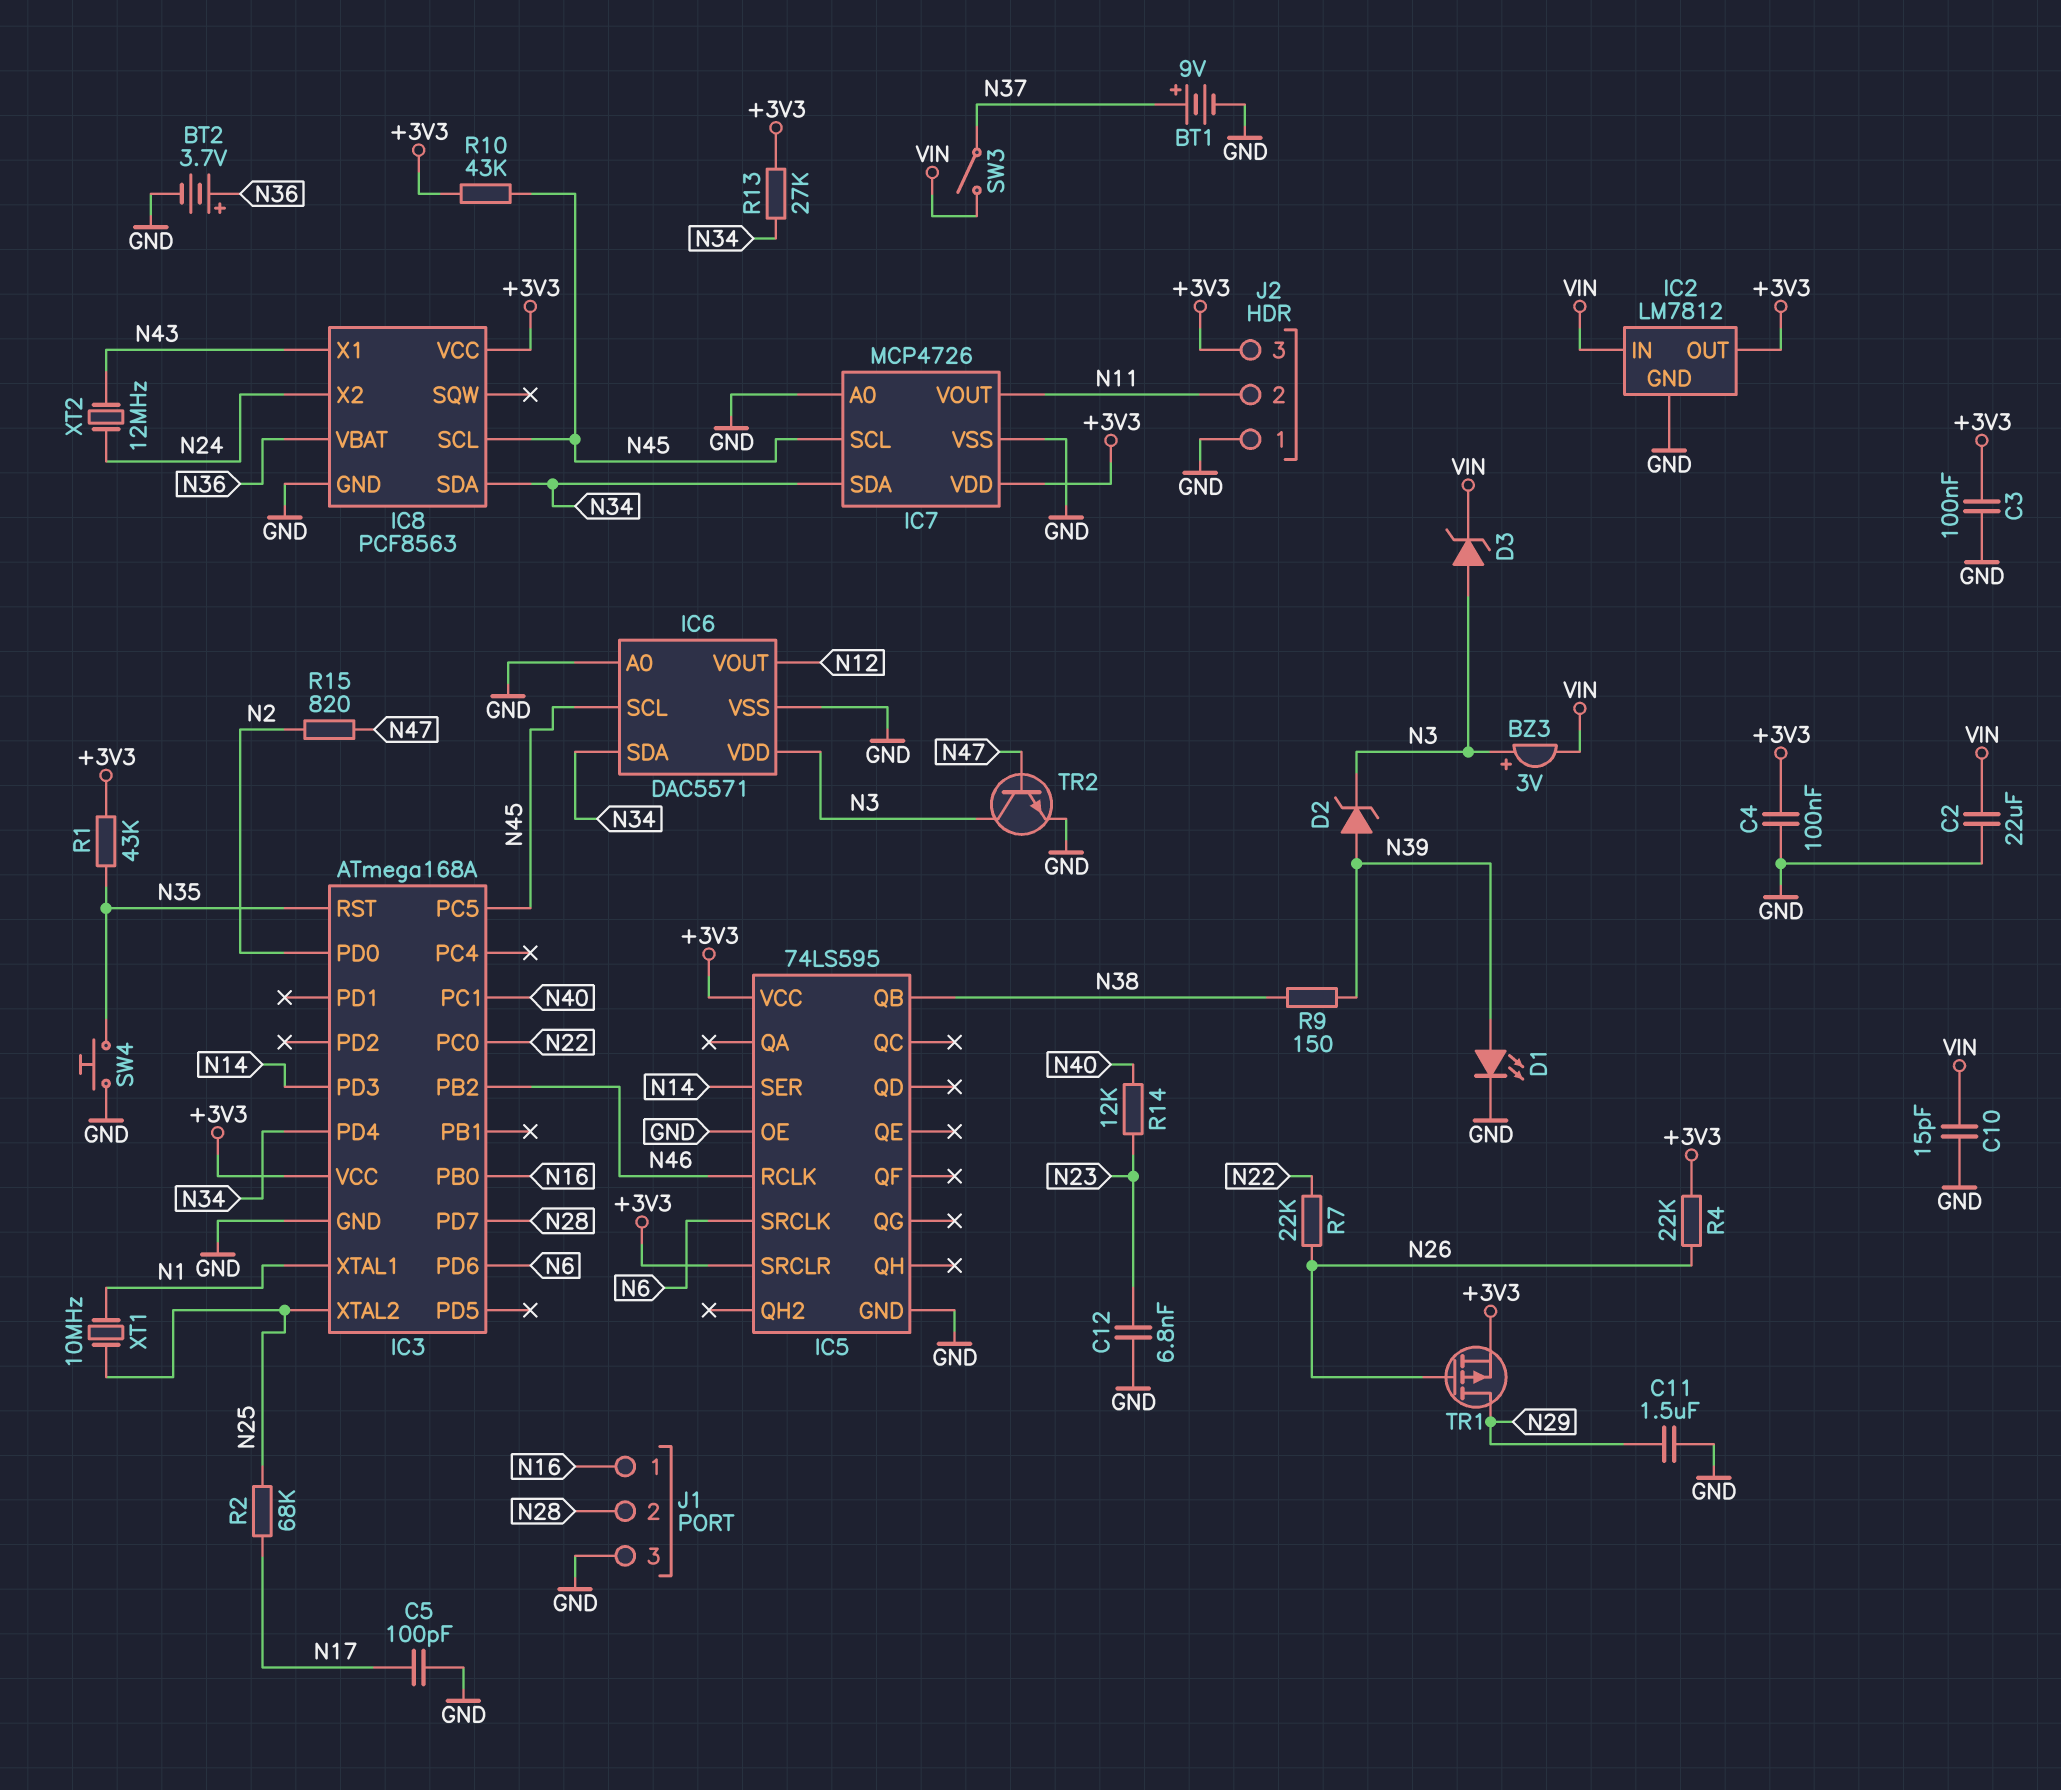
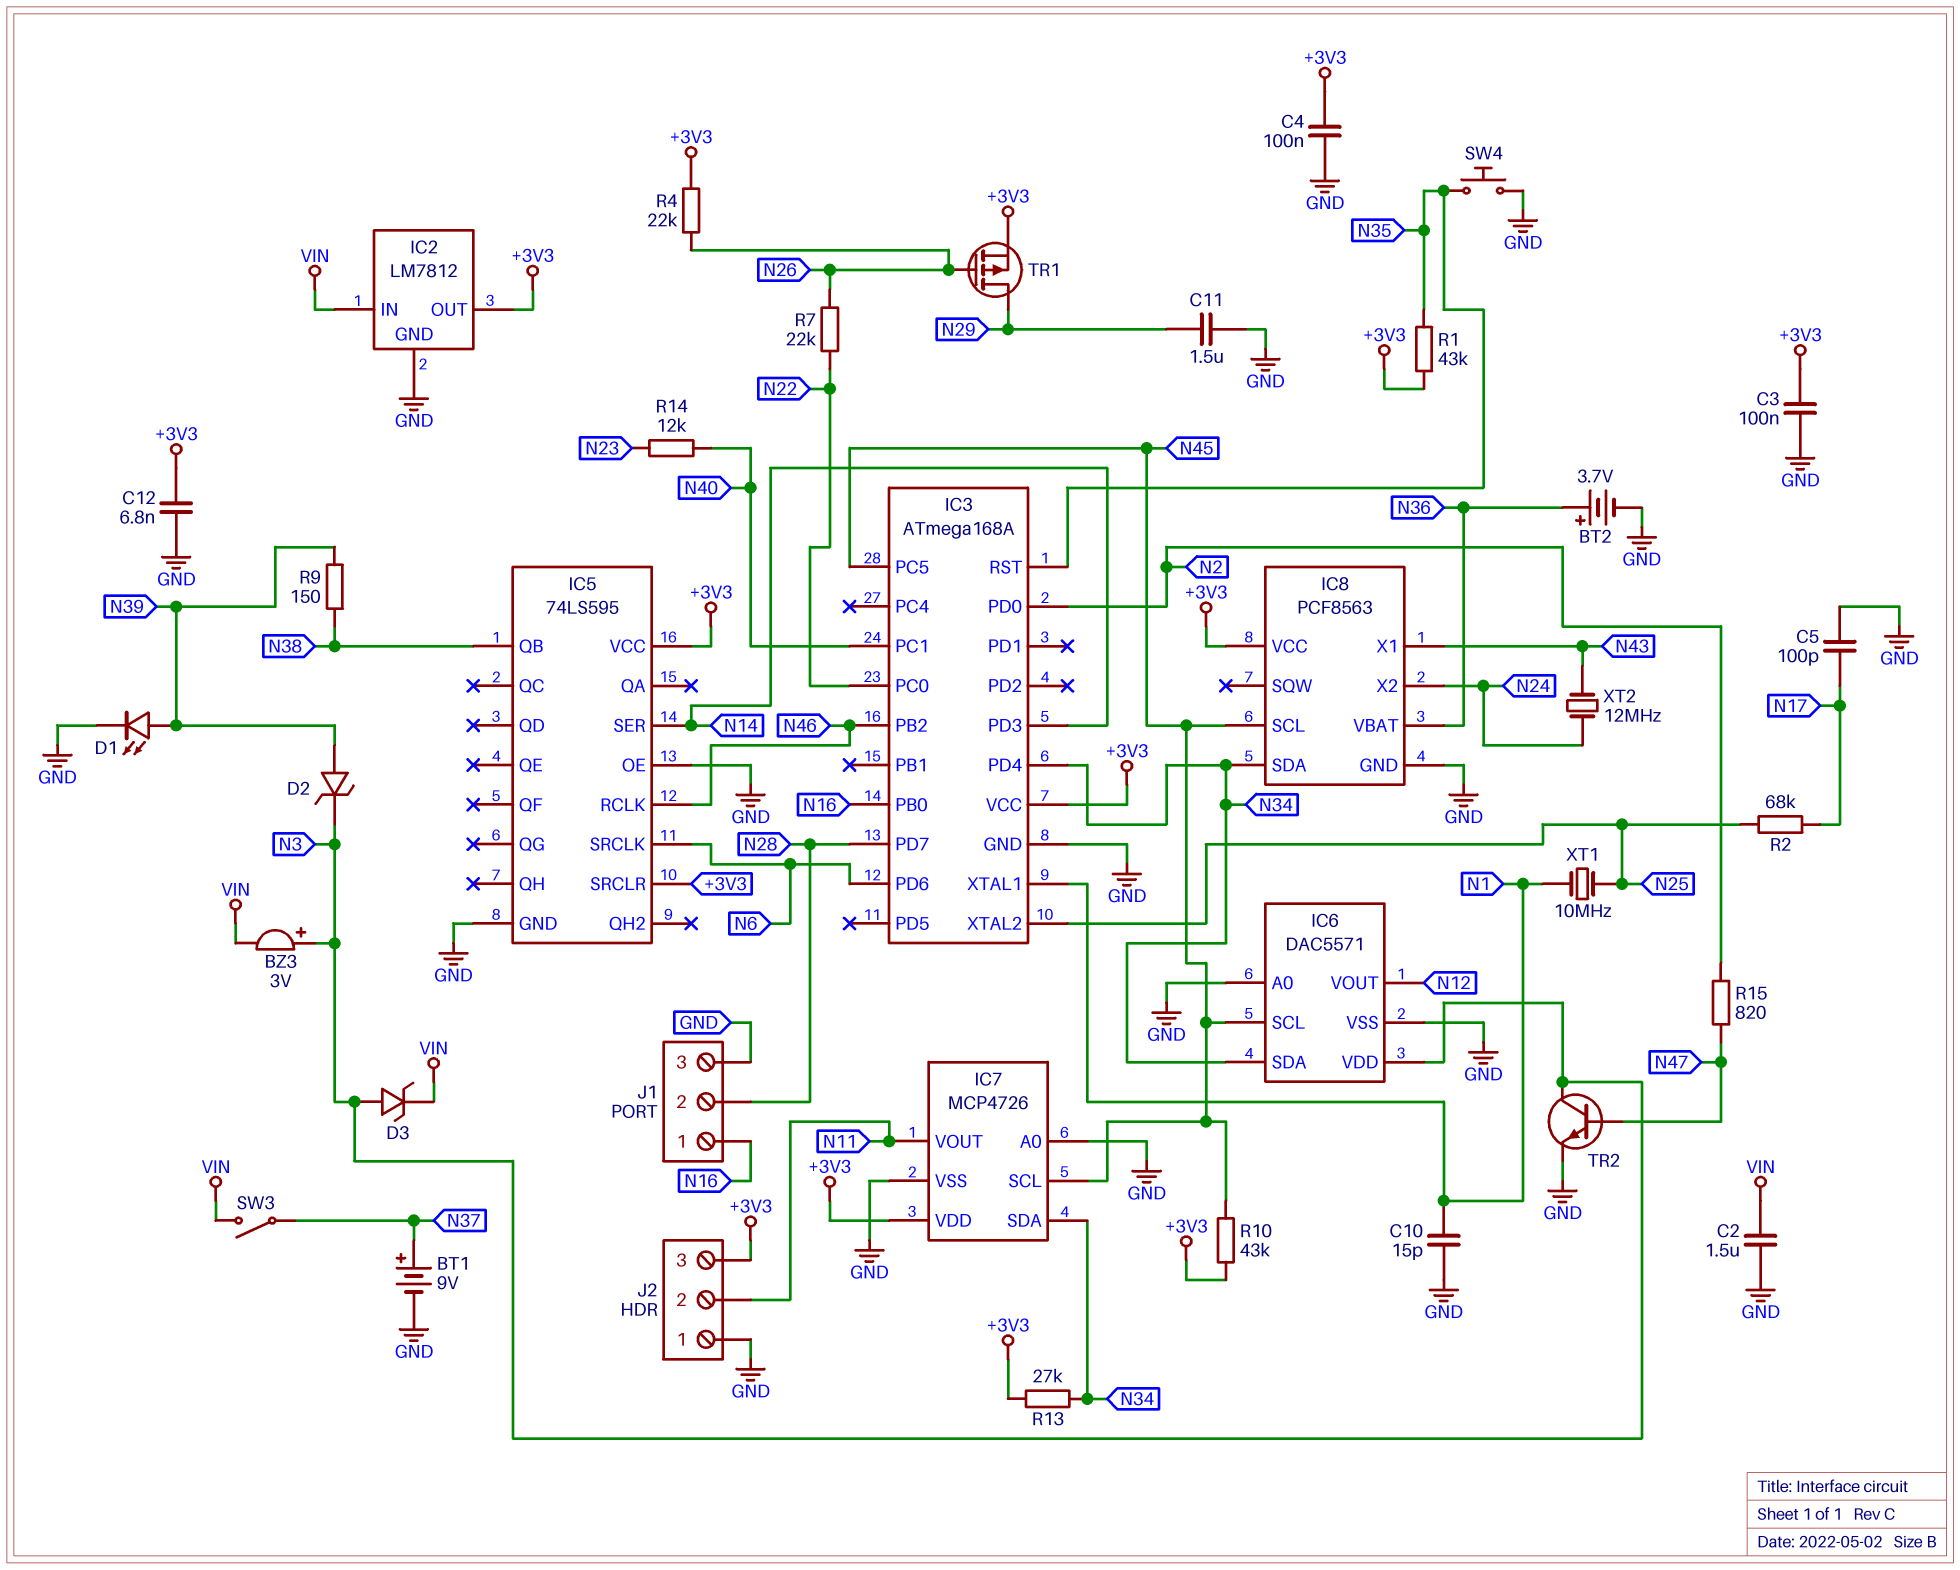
C2: 22uF (GND, VIN) -> 1.5uF (GND, VIN)
C10: 15pF (GND, VIN) -> 15pF (GND, N1)
C12: 6.8nF (GND, N23) -> 6.8nF (+3V3, GND)

